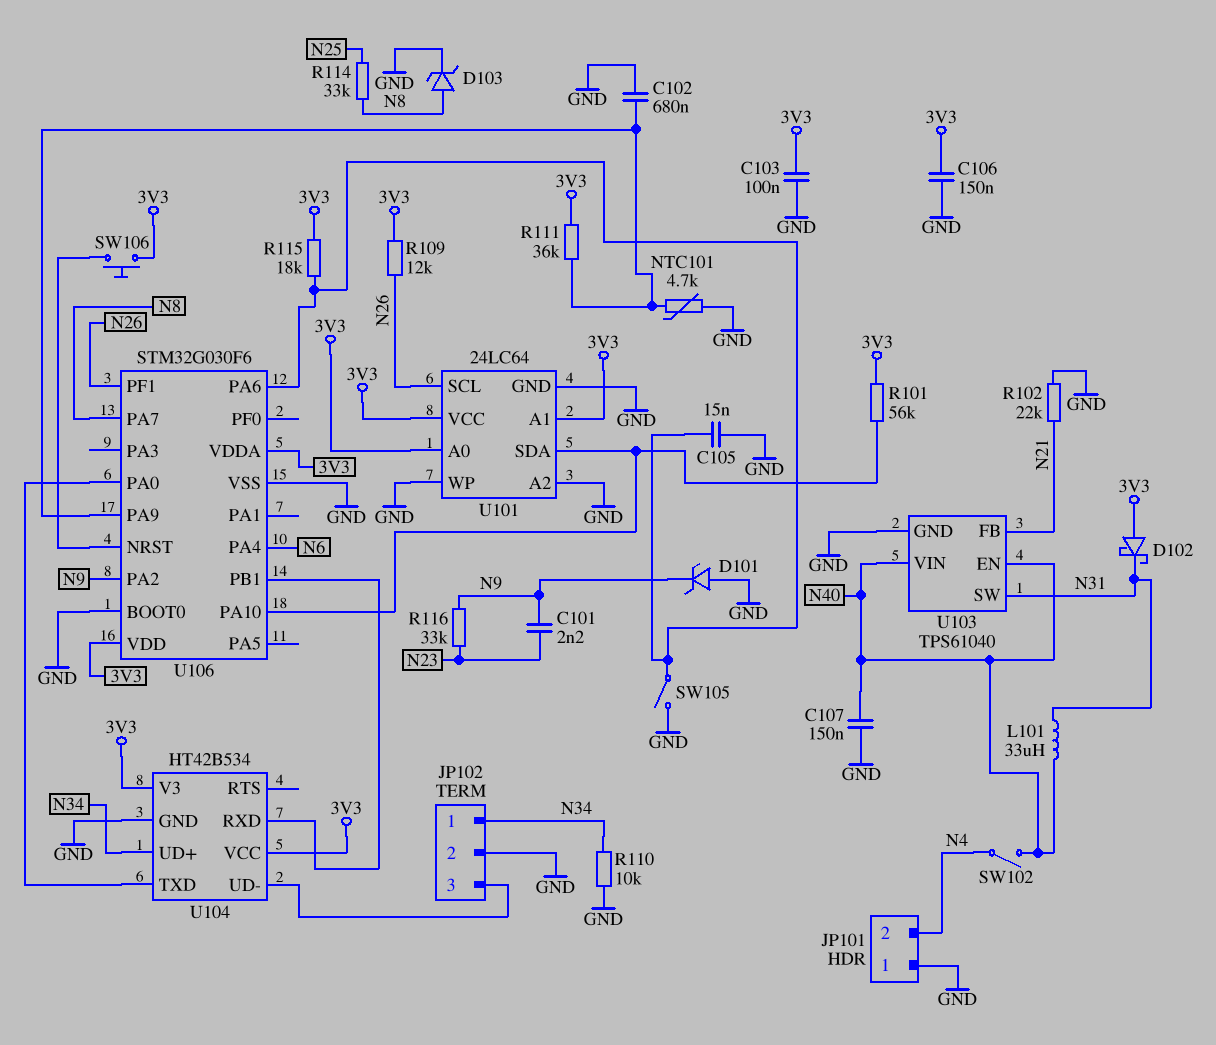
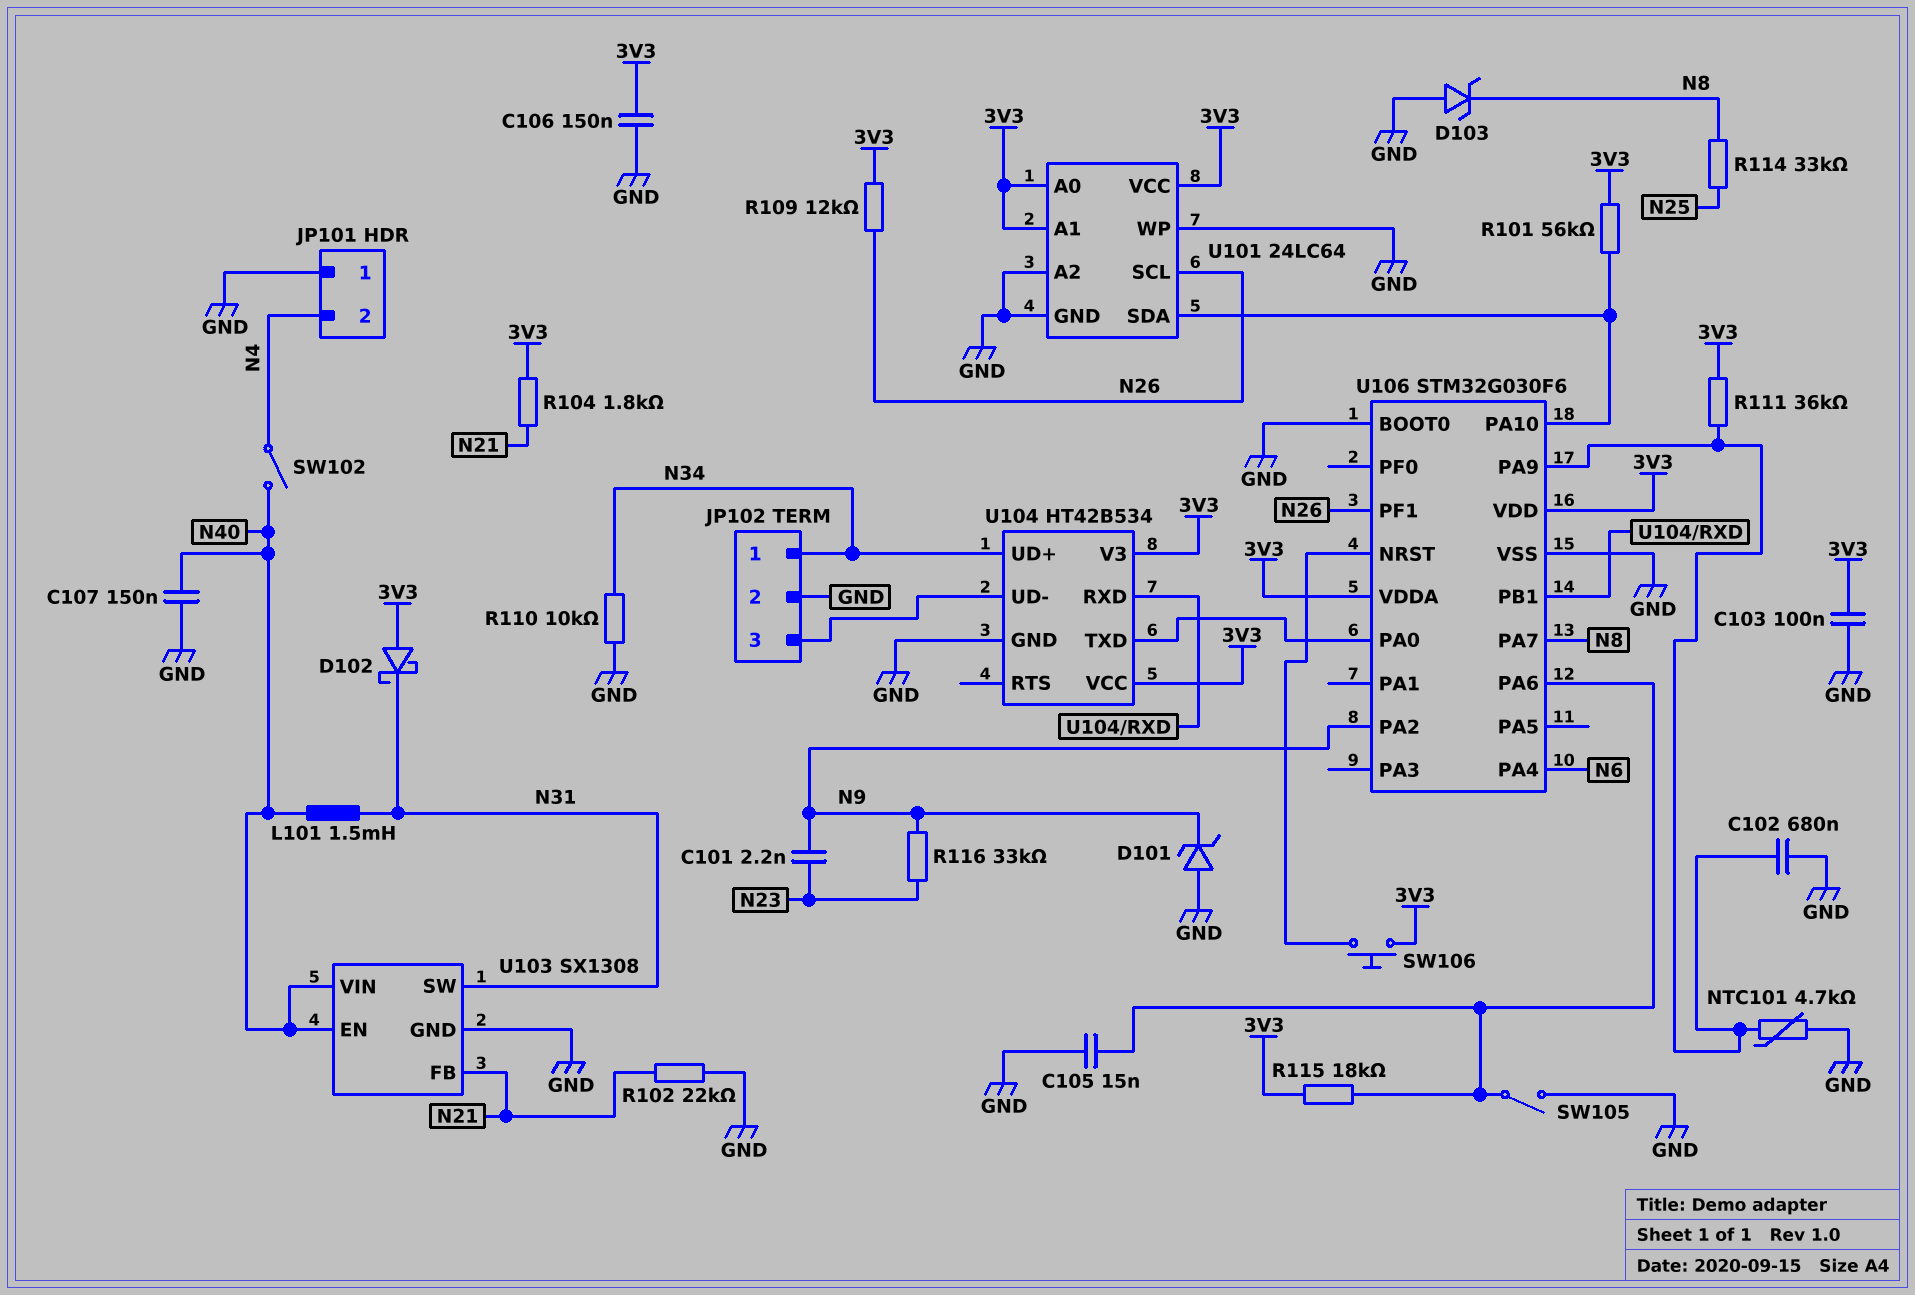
D103: zener (A N8, K GND) -> zener (A GND, K N8)
L101: 33uH (N31, N40) -> 1.5mH (N31, N40)
R104: none -> 1.8k (3V3, N21)
U103: TPS61040 -> SX1308

